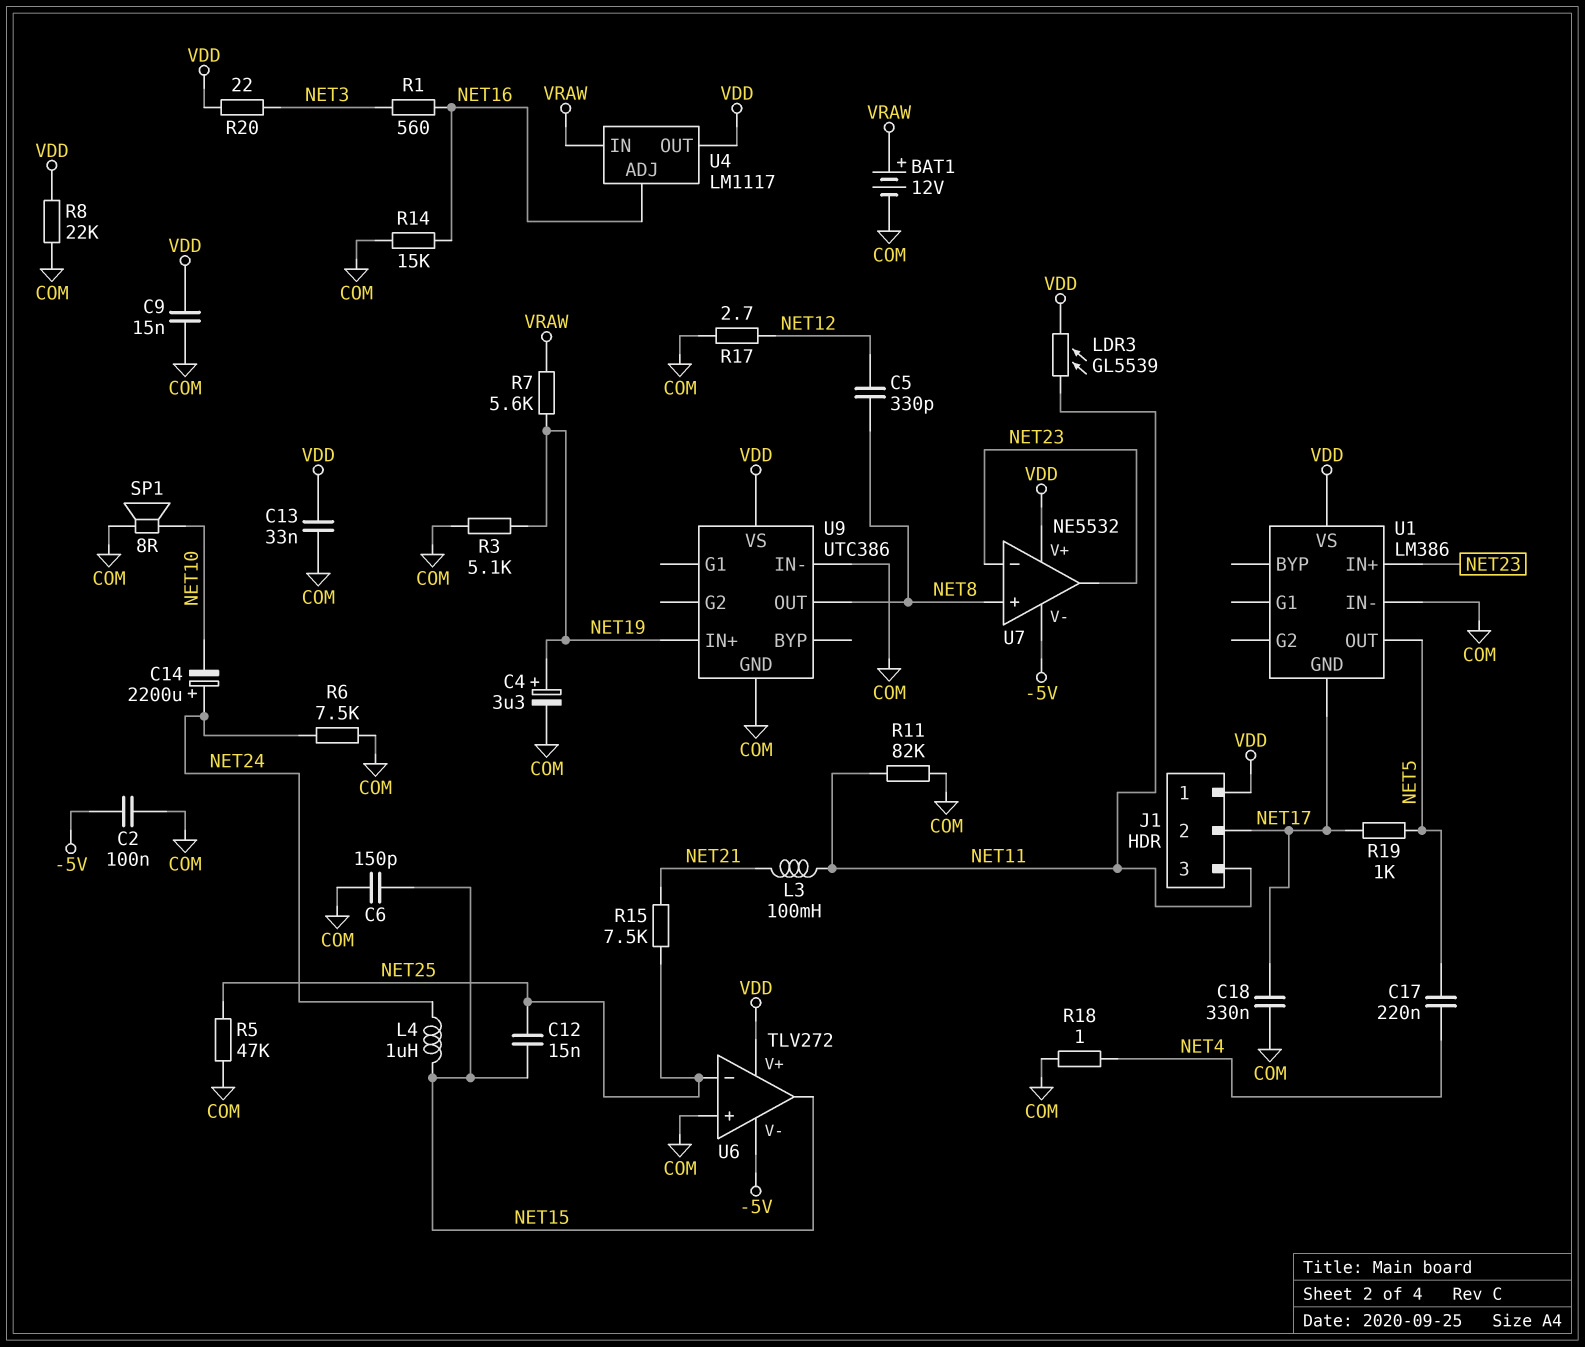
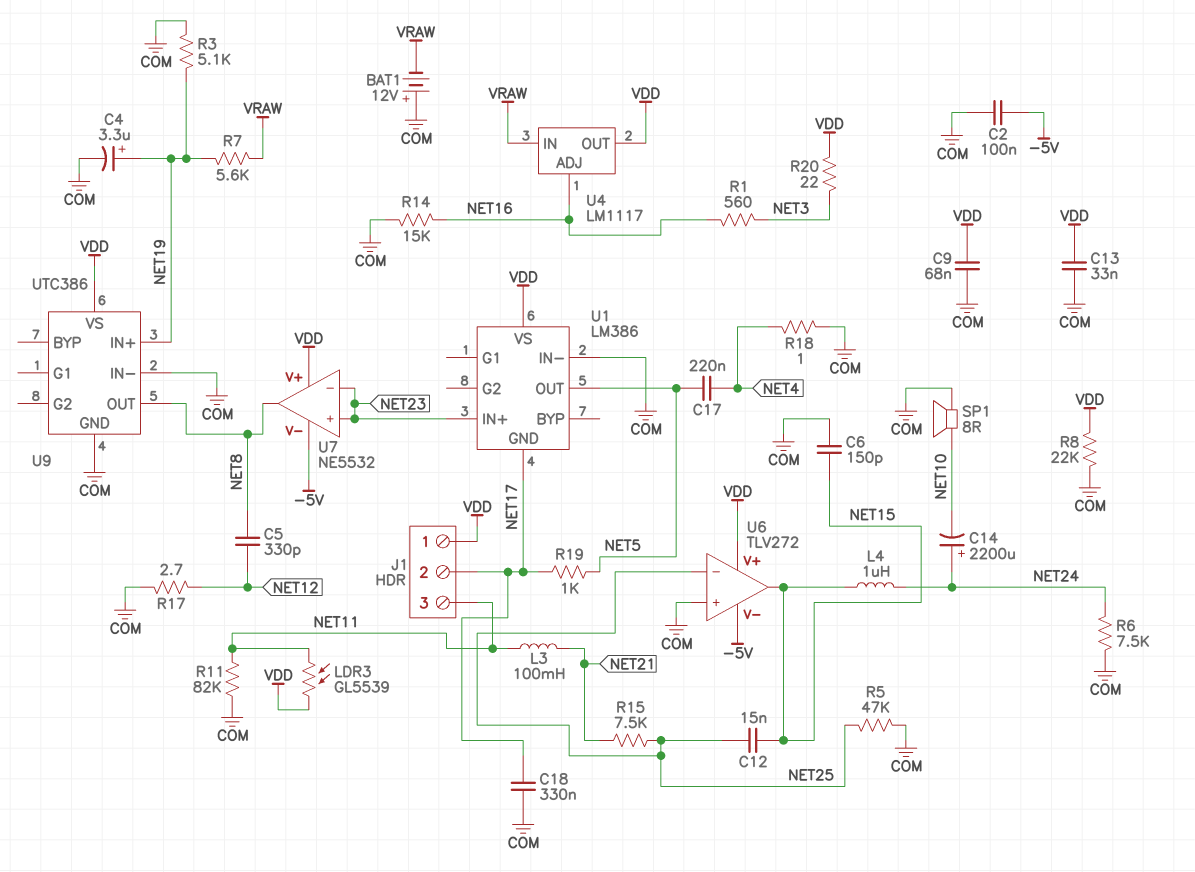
BAT1: 12V (plus VRAW, minus COM) -> 12V (plus COM, minus VRAW)
C9: 15nF (COM, VDD) -> 68nF (COM, VDD)
U7 pin in+: NET8 -> NET23
U7 pin out: NET23 -> NET8

